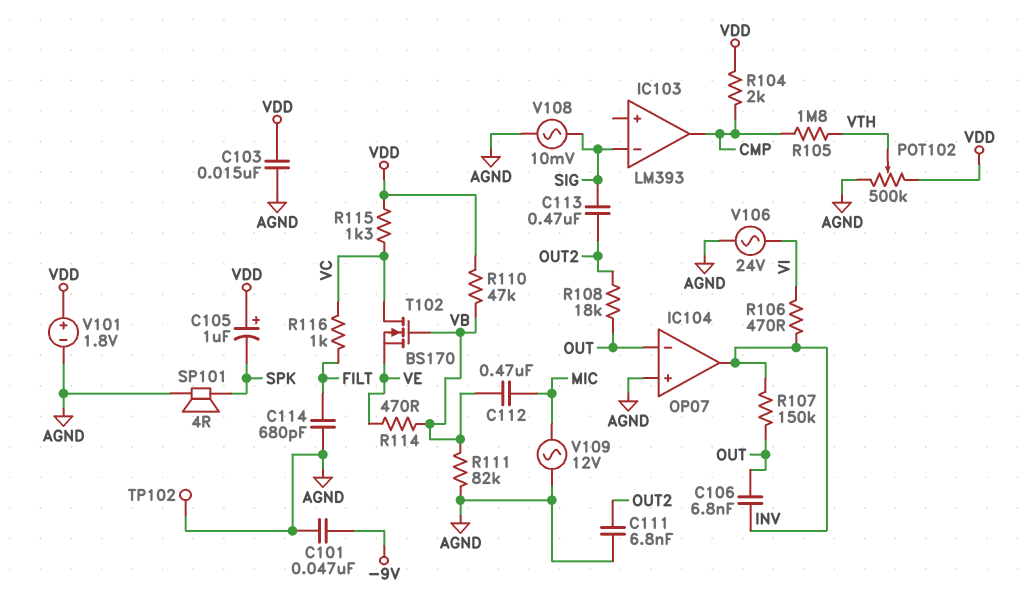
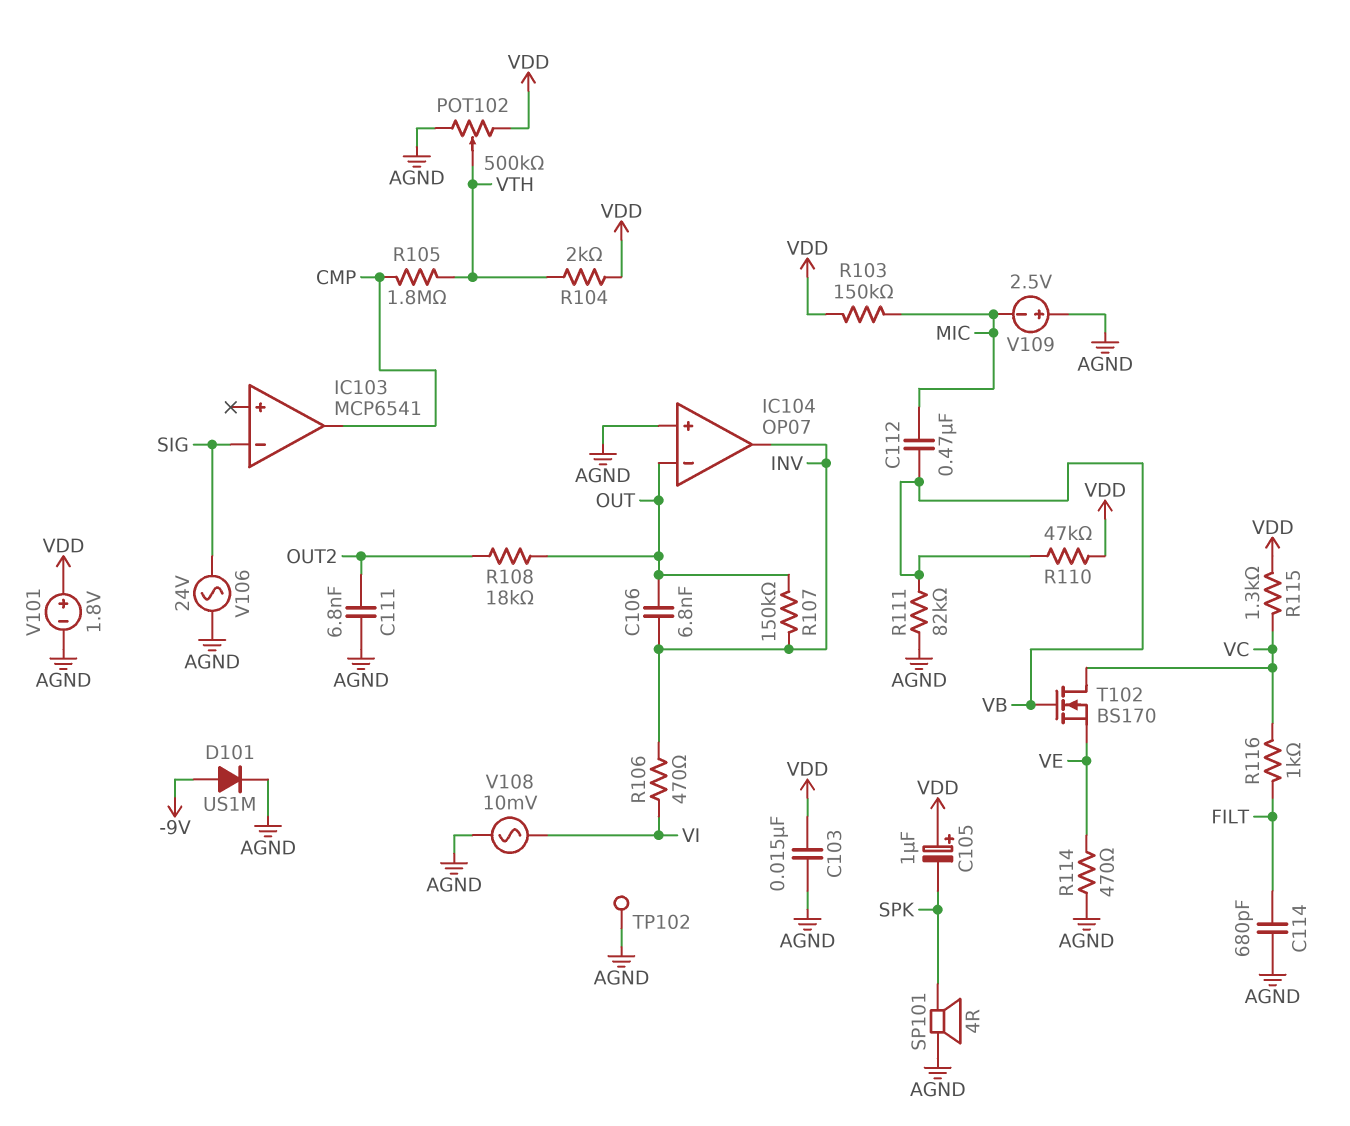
C101: 47nF (-9V, AGND) -> none
C113: 470nF (OUT2, SIG) -> none
D101: none -> diode US1M (A -9V, K AGND)
IC103: LM393 -> MCP6541
R103: none -> 150k (MIC, VDD)
R104: 2k (CMP, VDD) -> 2k (VDD, VTH)
R114: 470 (VB, VE) -> 470 (AGND, VE)
V106: AC 24V (AGND, VI) -> AC 24V (AGND, SIG)
V108: AC 10mV (AGND, SIG) -> AC 10mV (AGND, VI)
V109: AC 12V (AGND, MIC) -> 2.5V (plus AGND, minus MIC)

